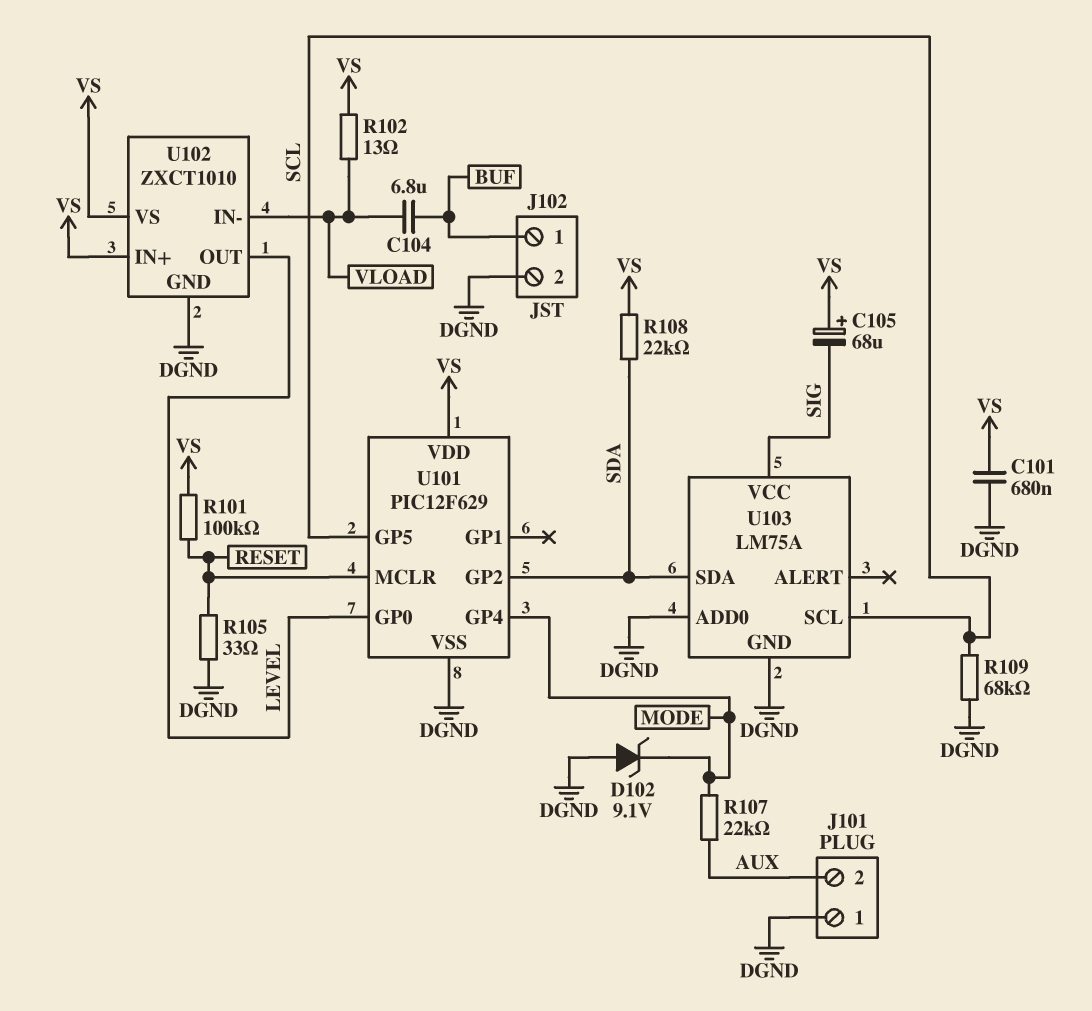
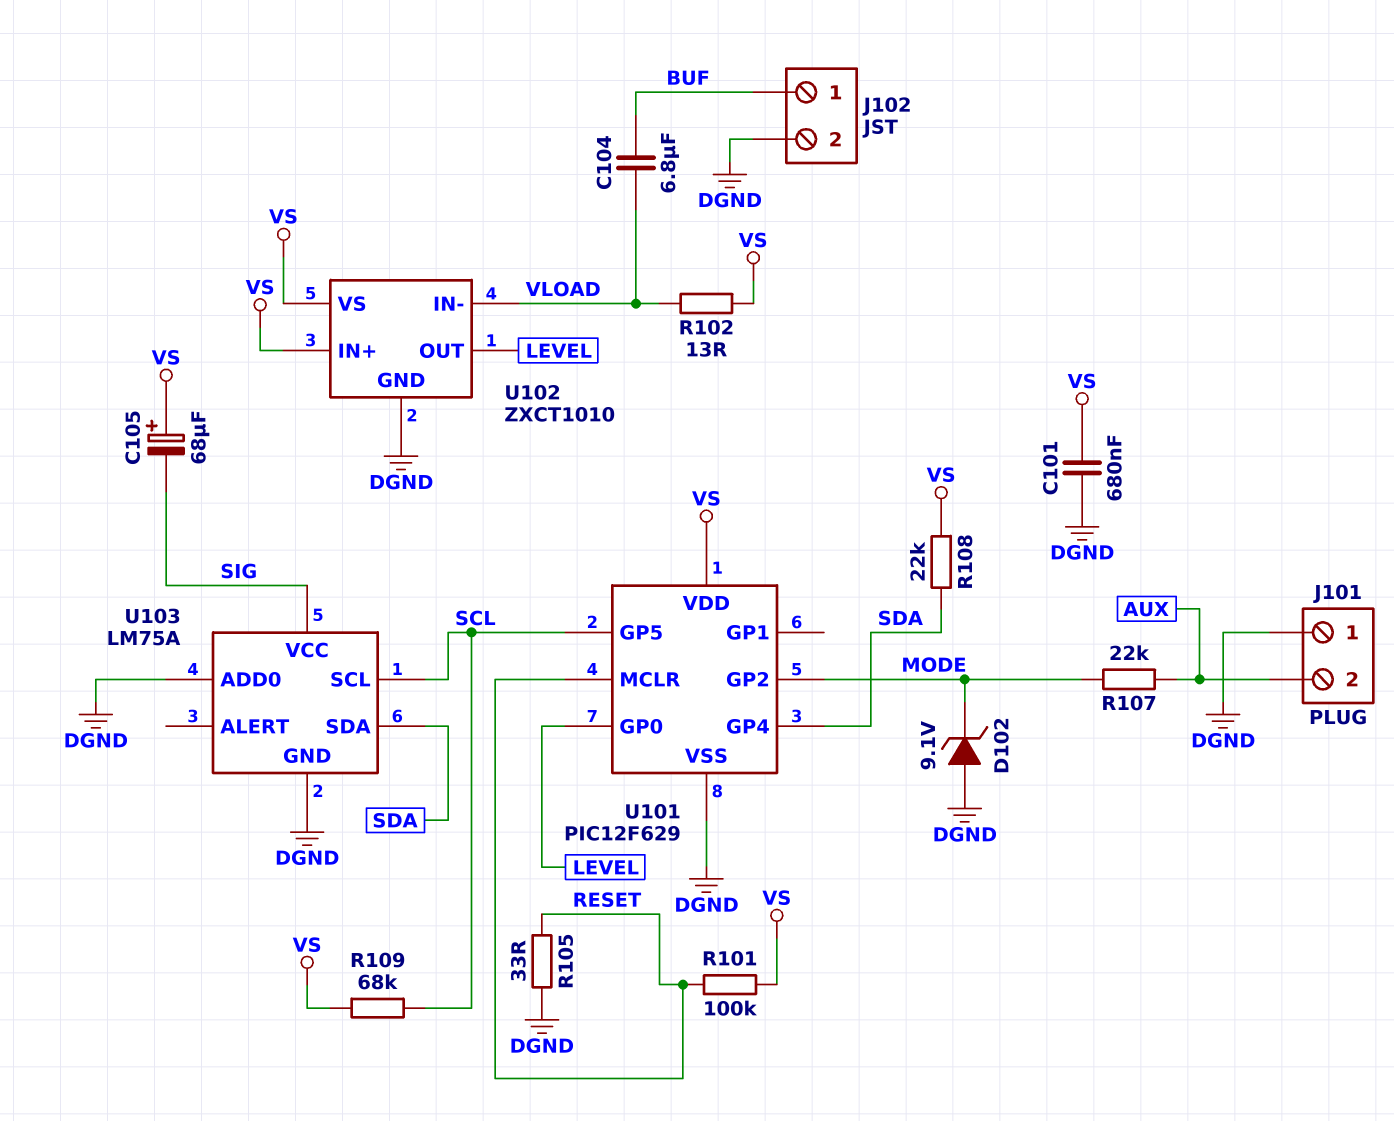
R109: 68k (DGND, SCL) -> 68k (SCL, VS)
U101 pin GP2: SDA -> MODE
U101 pin GP4: MODE -> SDA

